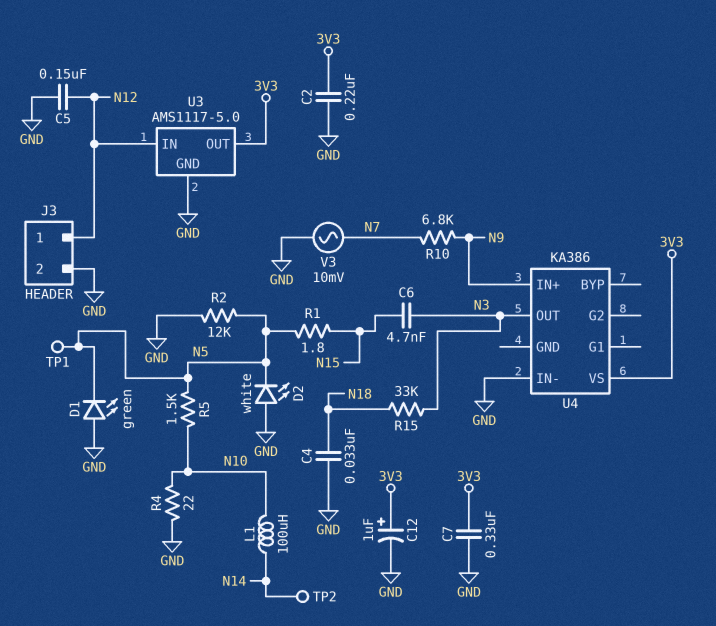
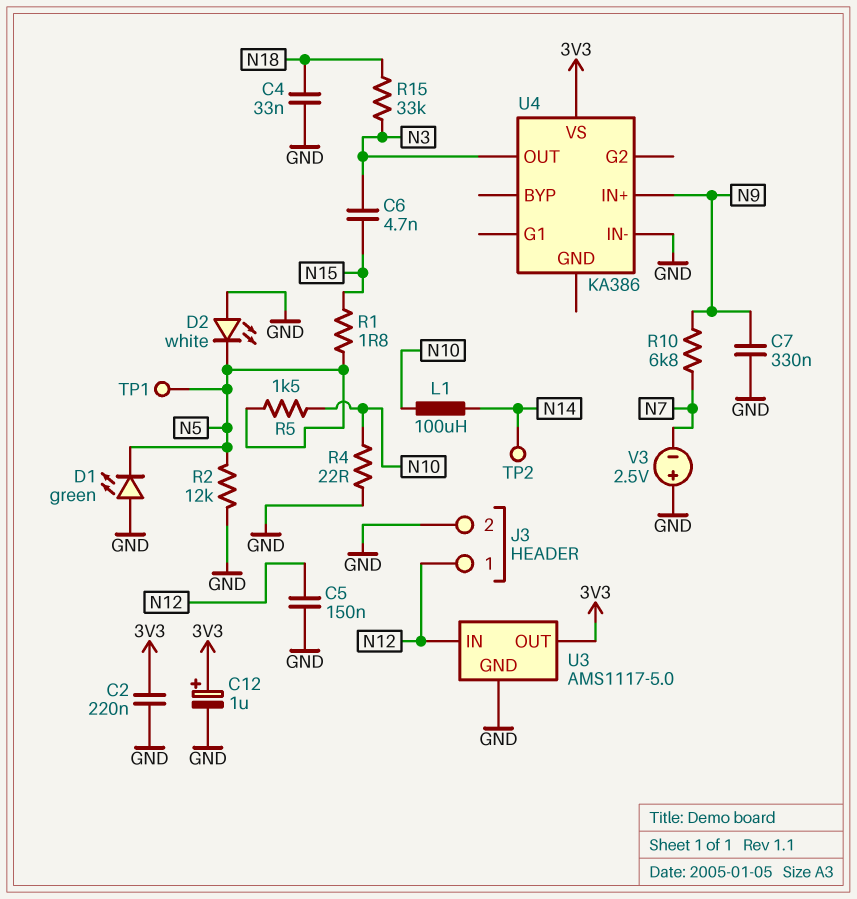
C7: 330nF (3V3, GND) -> 330nF (GND, N9)
V3: AC 10mV (GND, N7) -> 2.5V (plus GND, minus N7)

